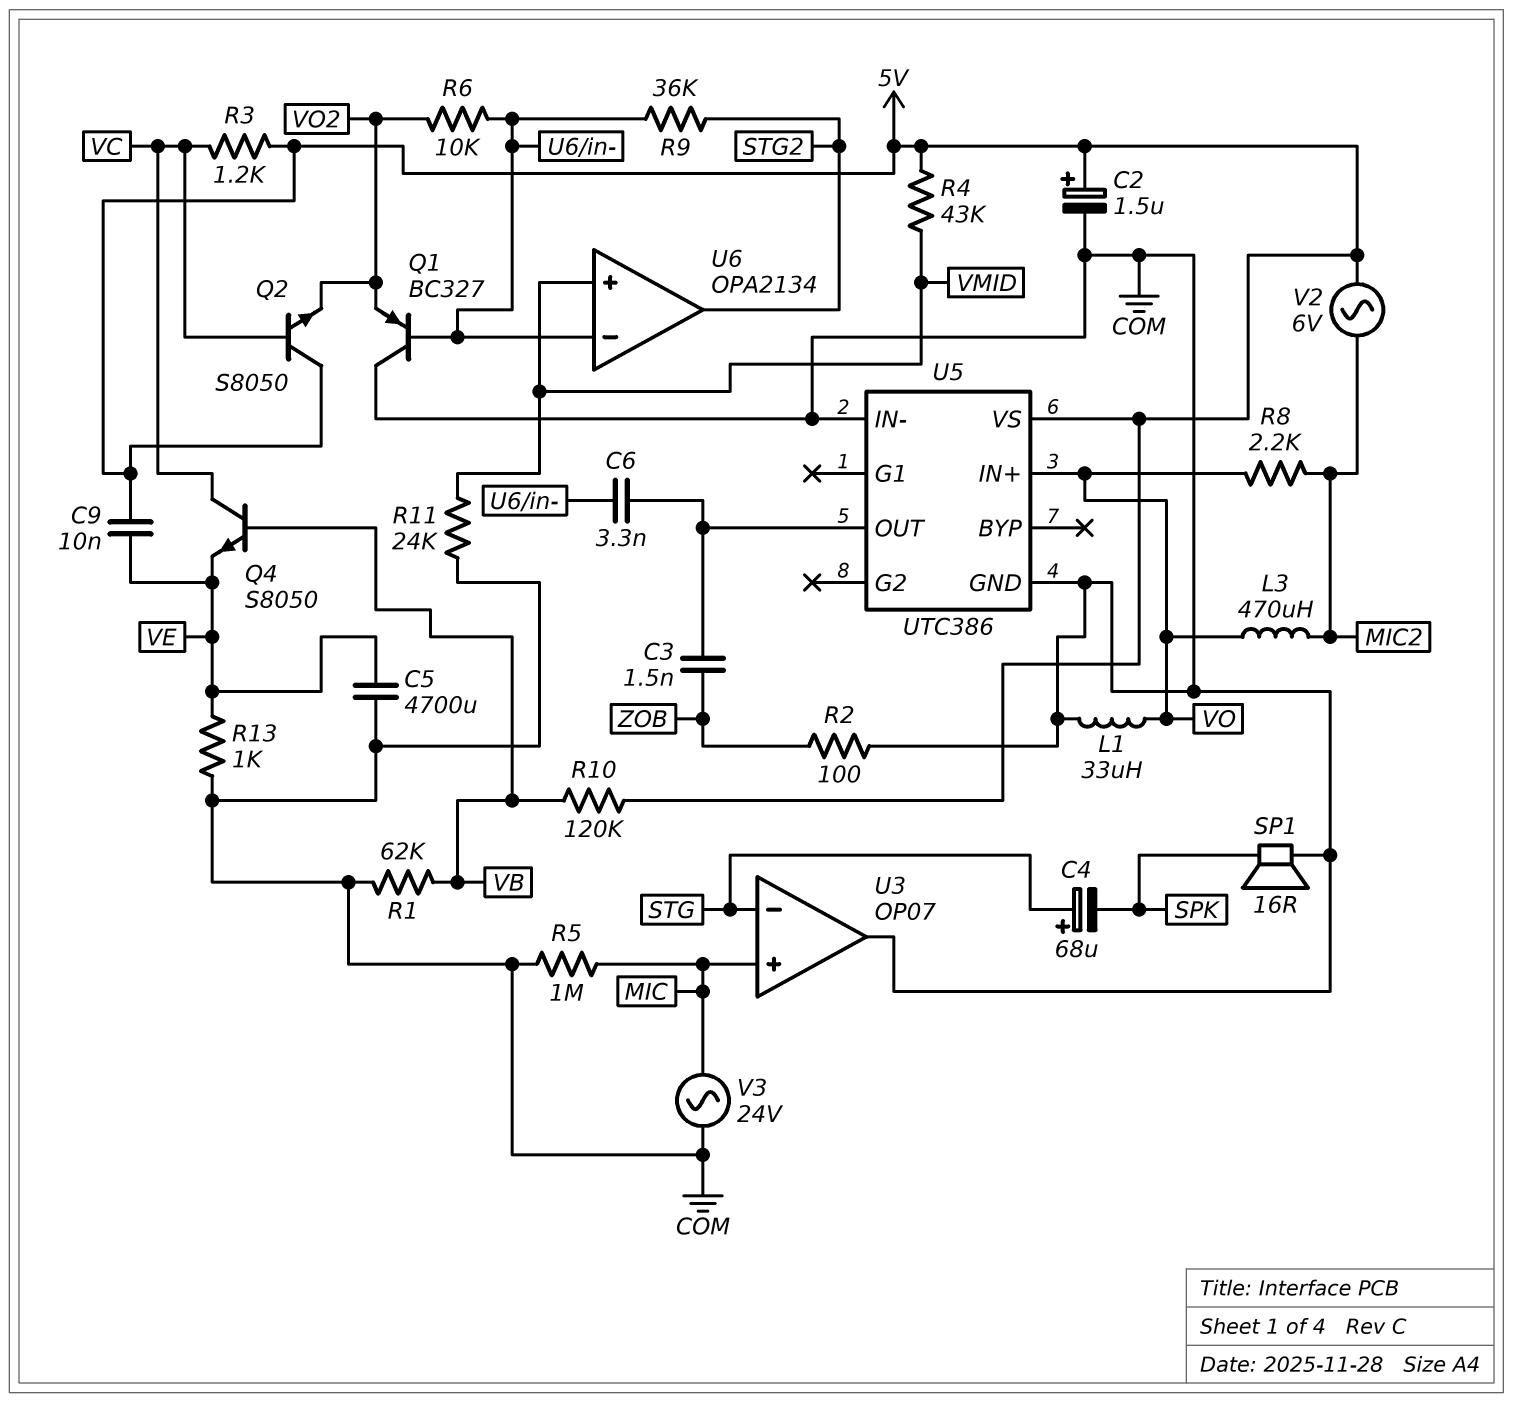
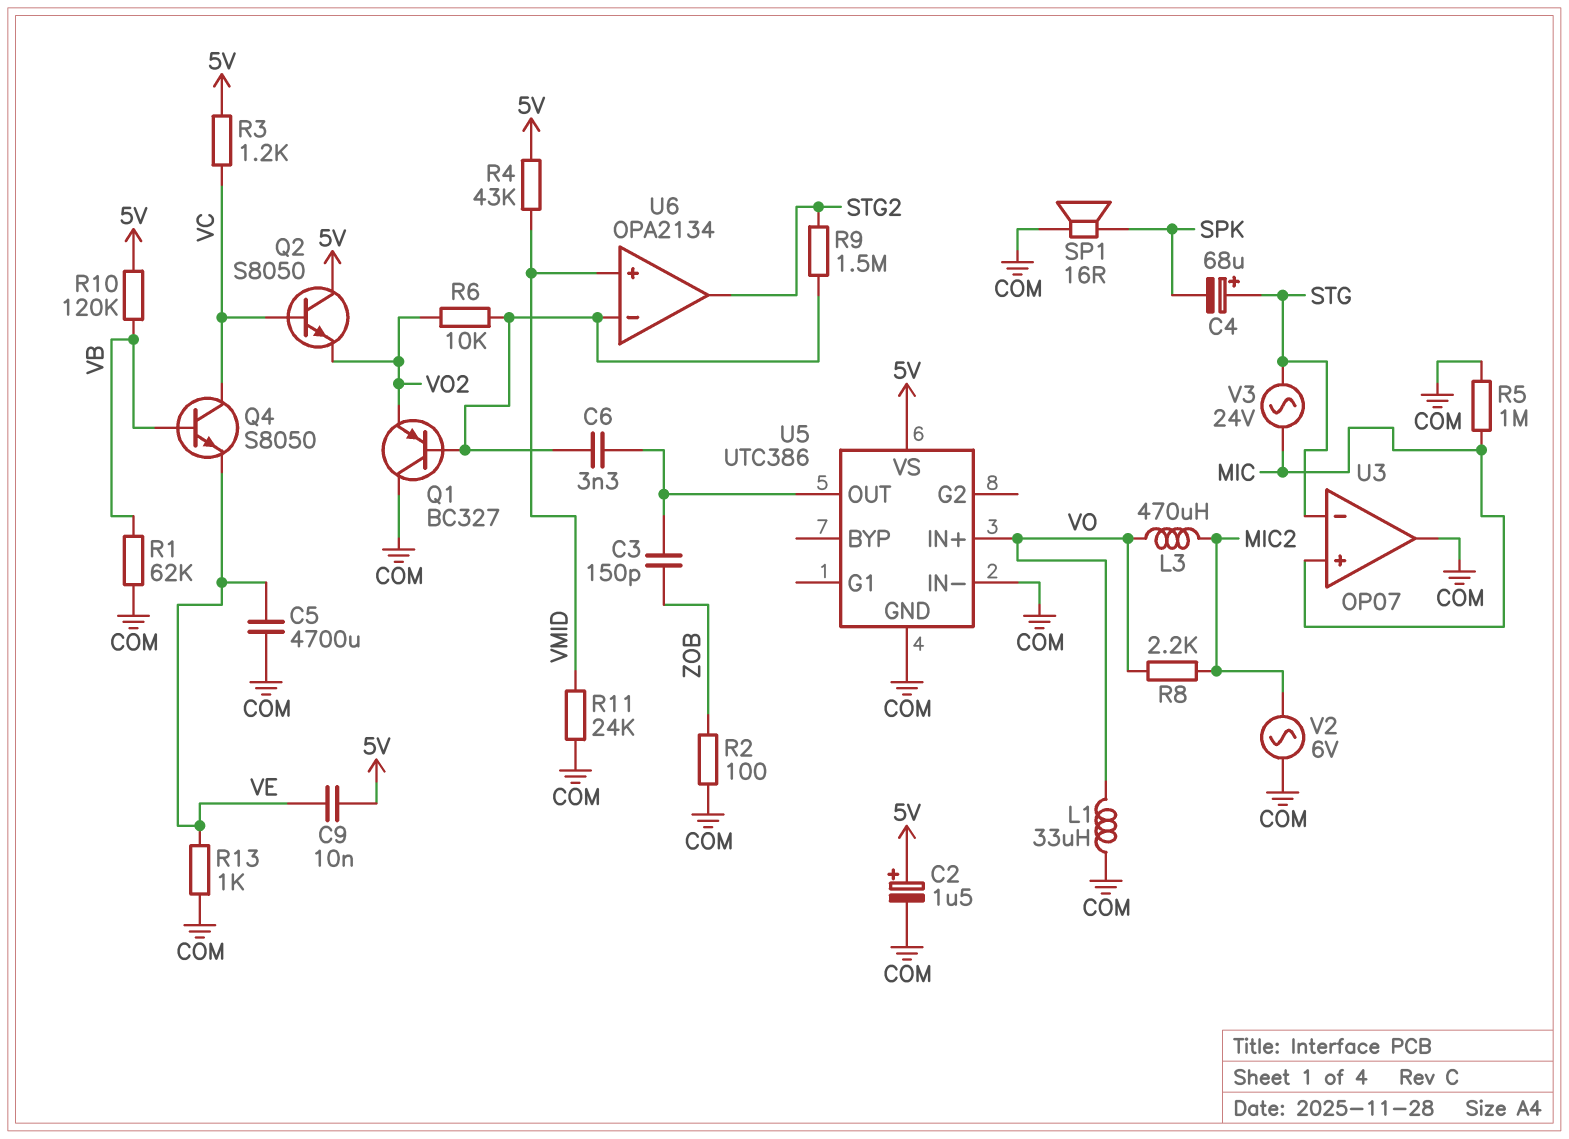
C3: 1.5nF (U5/OUT, ZOB) -> 150pF (U5/OUT, ZOB)
R9: 36k (STG2, U6/in-) -> 1.5M (STG2, U6/in-)
V2: AC 6V (5V, MIC2) -> AC 6V (COM, MIC2)
V3: AC 24V (COM, MIC) -> AC 24V (MIC, STG)

